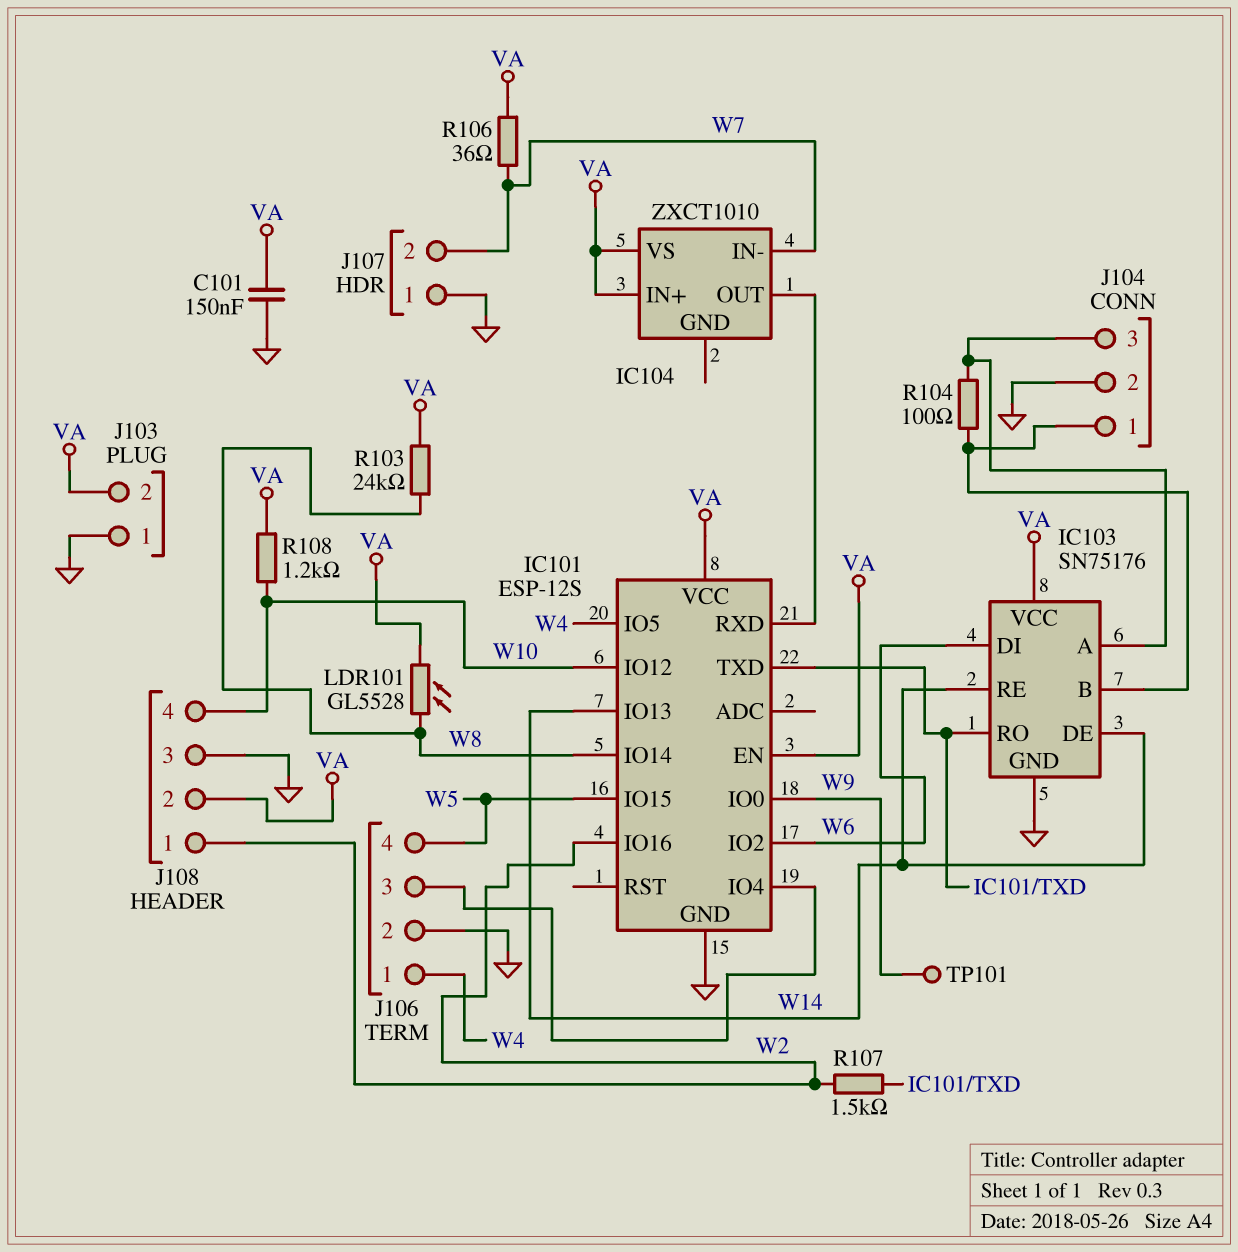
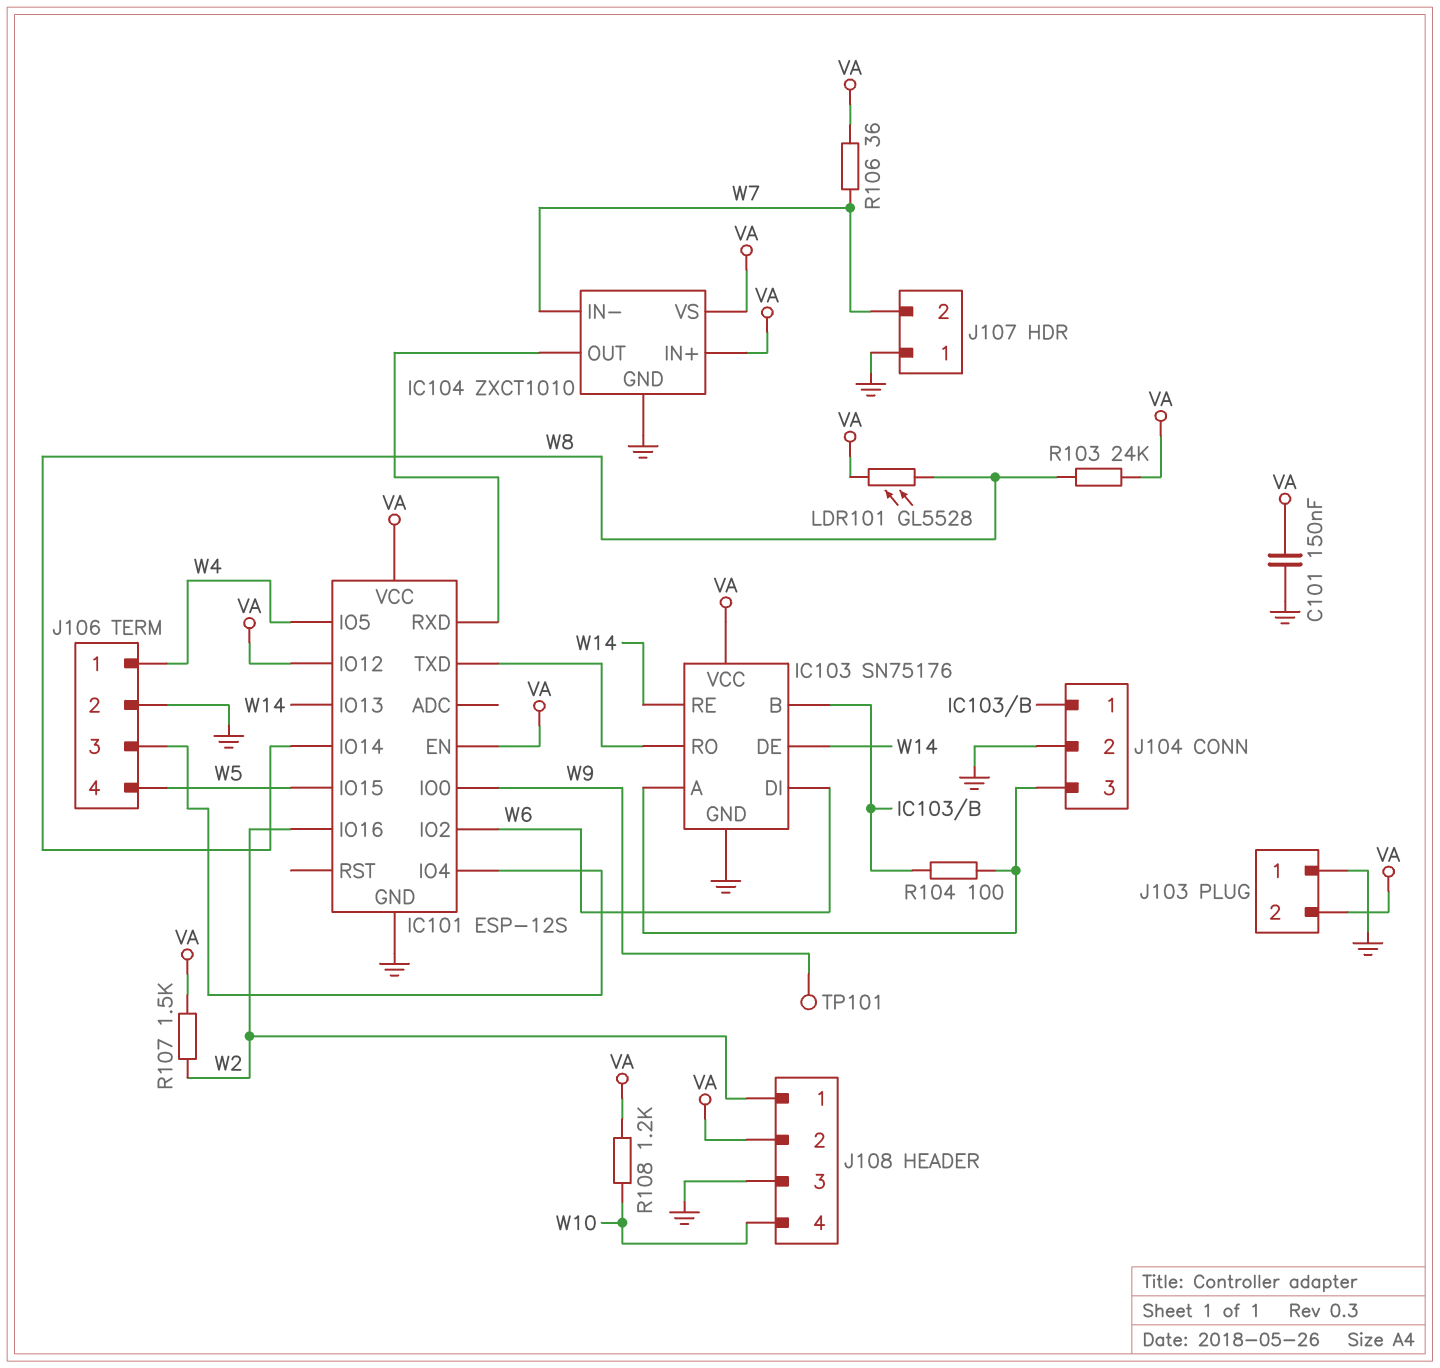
IC101 pin IO12: W10 -> VA
IC104 pin GND: none -> GND
R107: 1.5k (IC101/TXD, W2) -> 1.5k (VA, W2)

